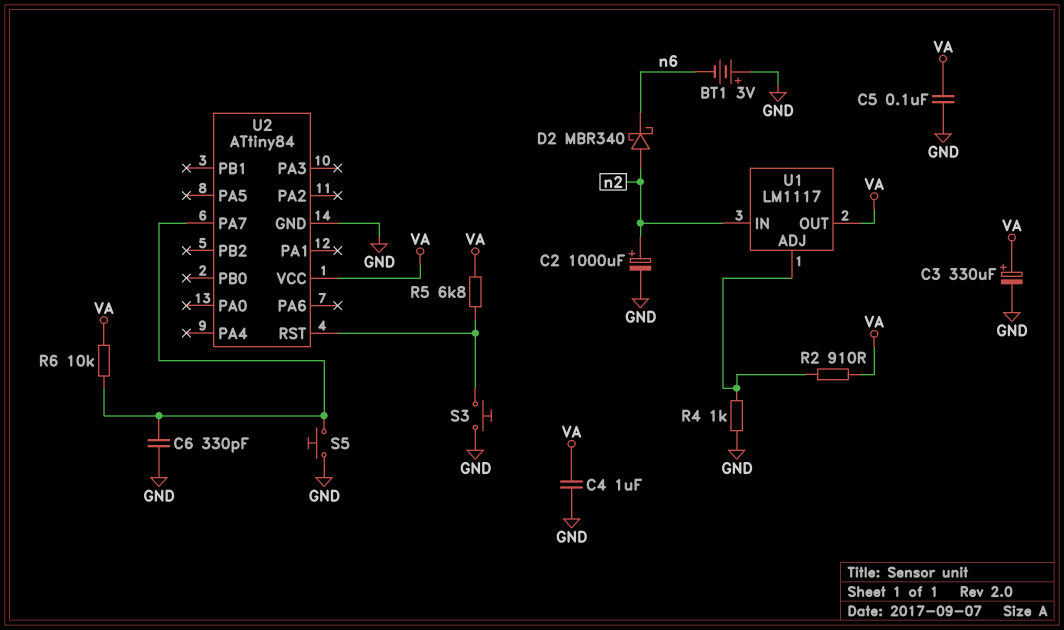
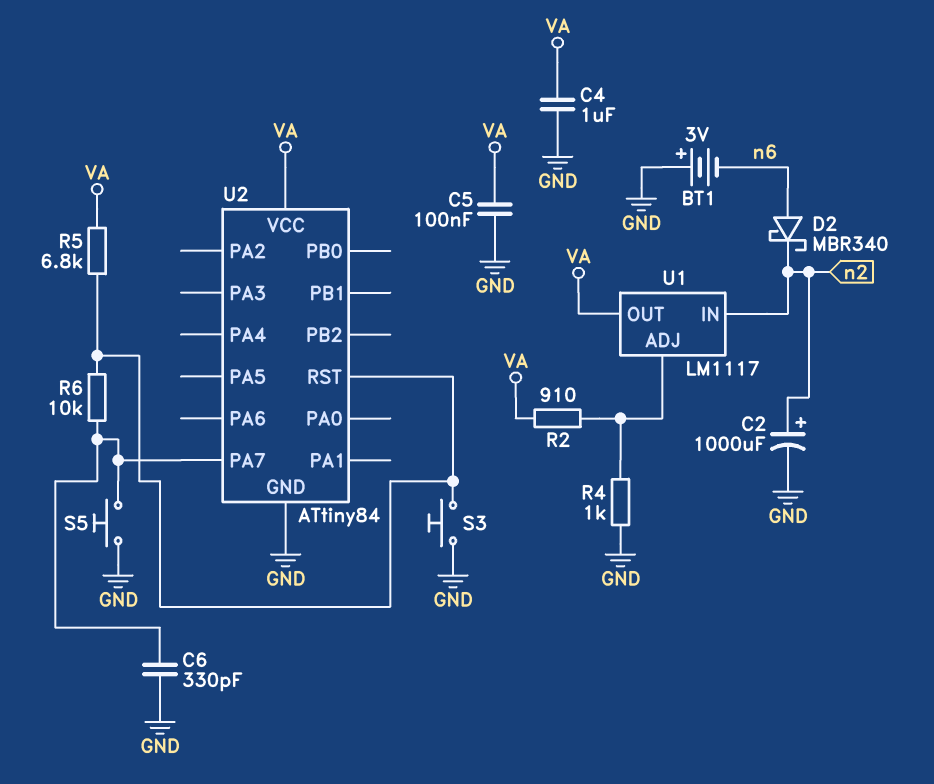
C3: 330uF (plus VA, minus GND) -> none
D2: schottky MBR340 (A n2, K n6) -> schottky MBR340 (A n6, K n2)
R6: 10k (U2/PA7, VA) -> 10k (U2/PA7, U2/RST)

